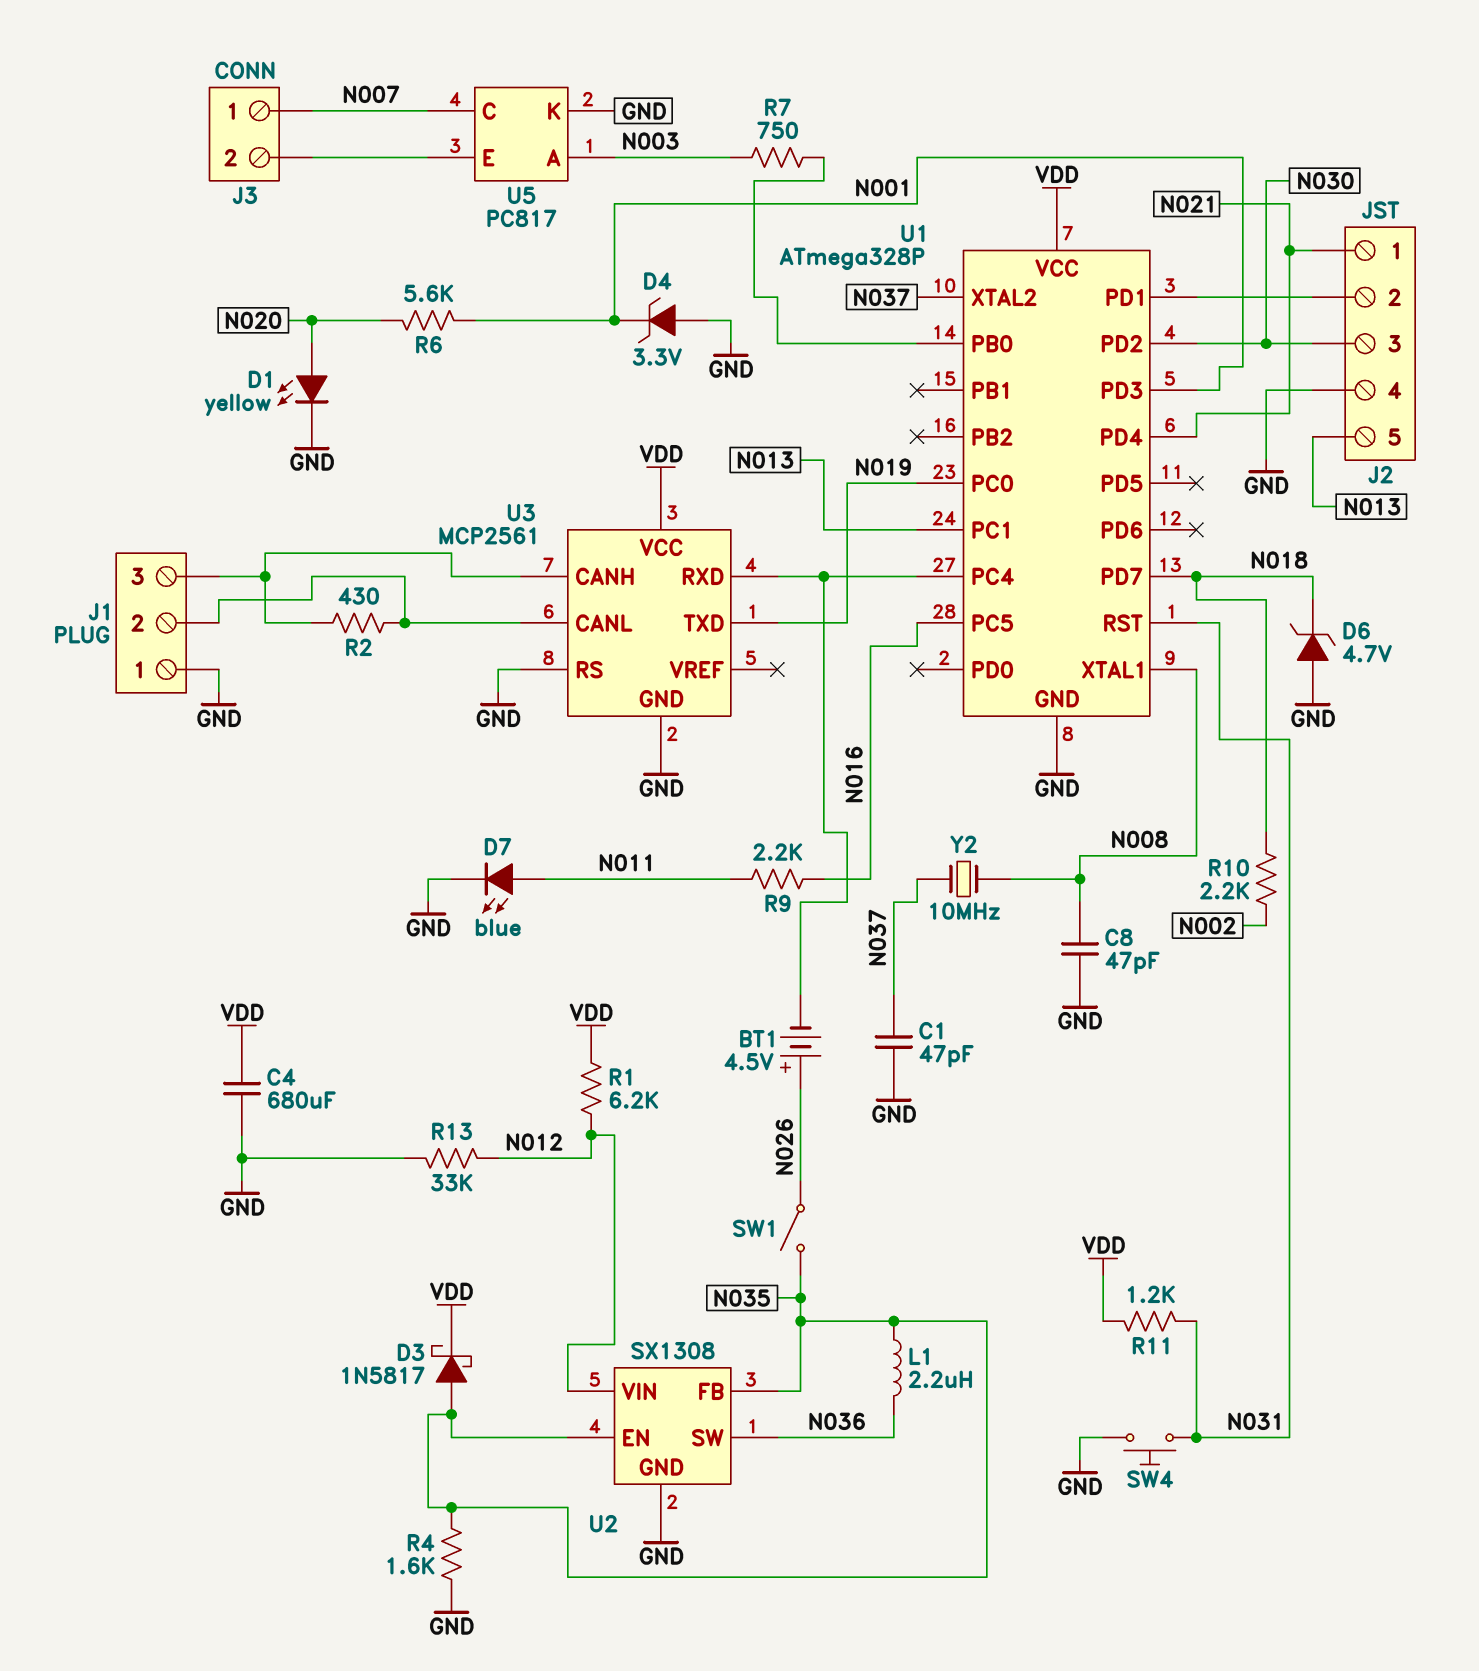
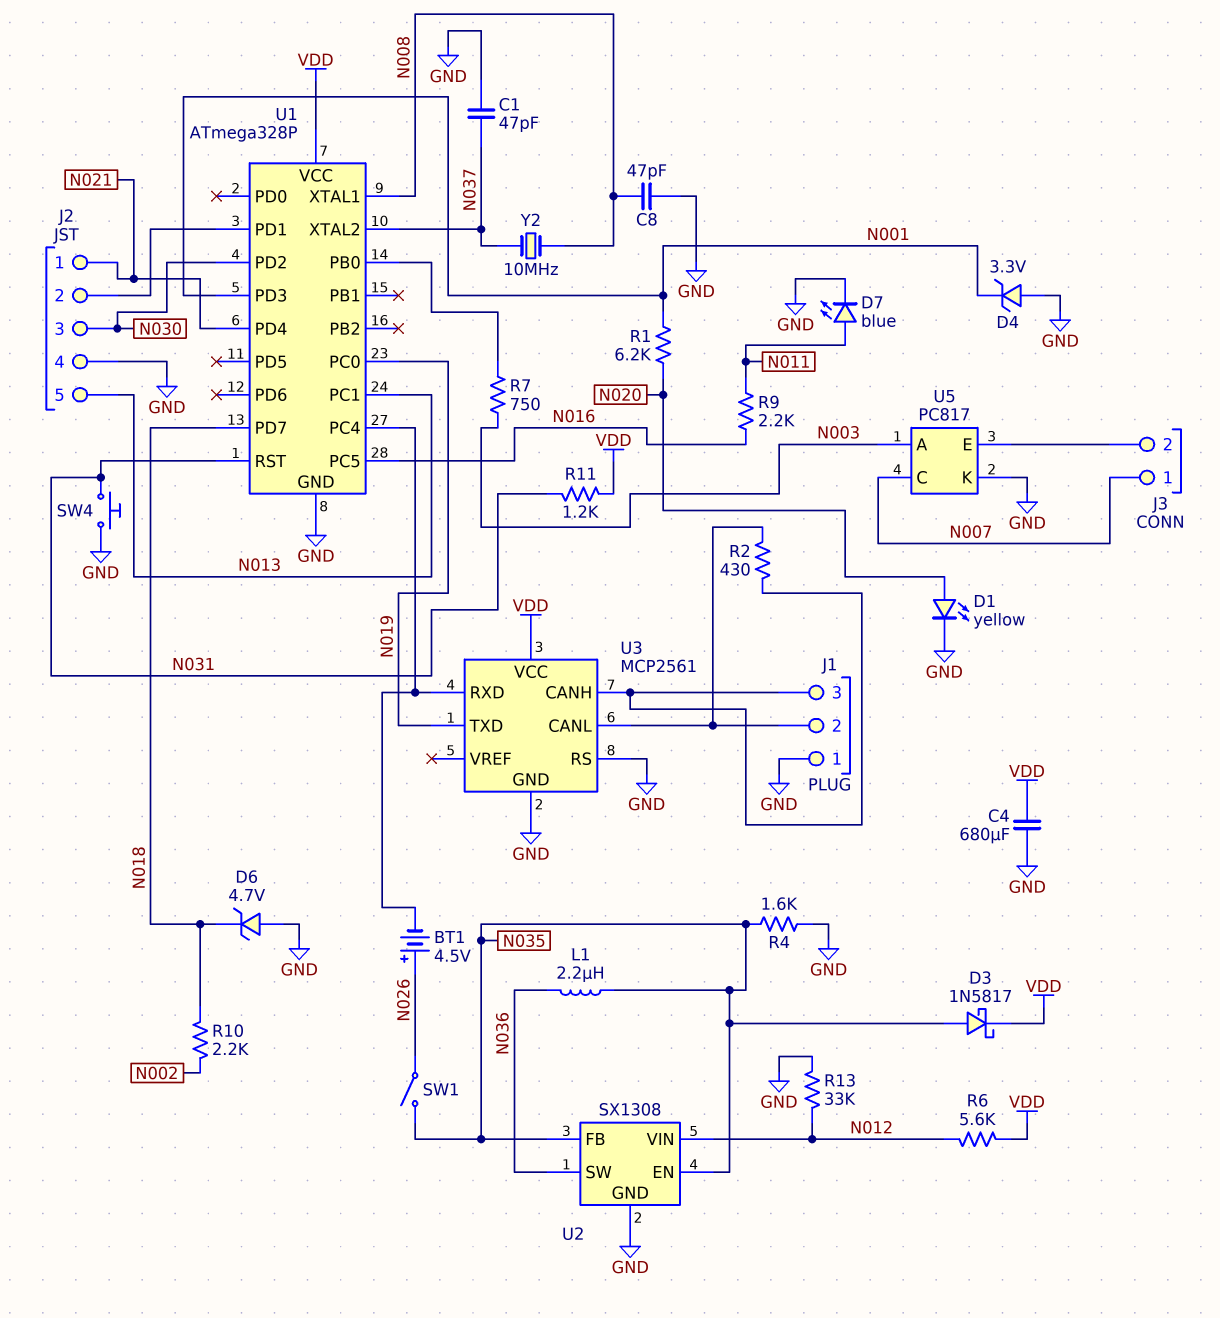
R1: 6.2k (N012, VDD) -> 6.2k (N001, N020)
R6: 5.6k (N001, N020) -> 5.6k (N012, VDD)

